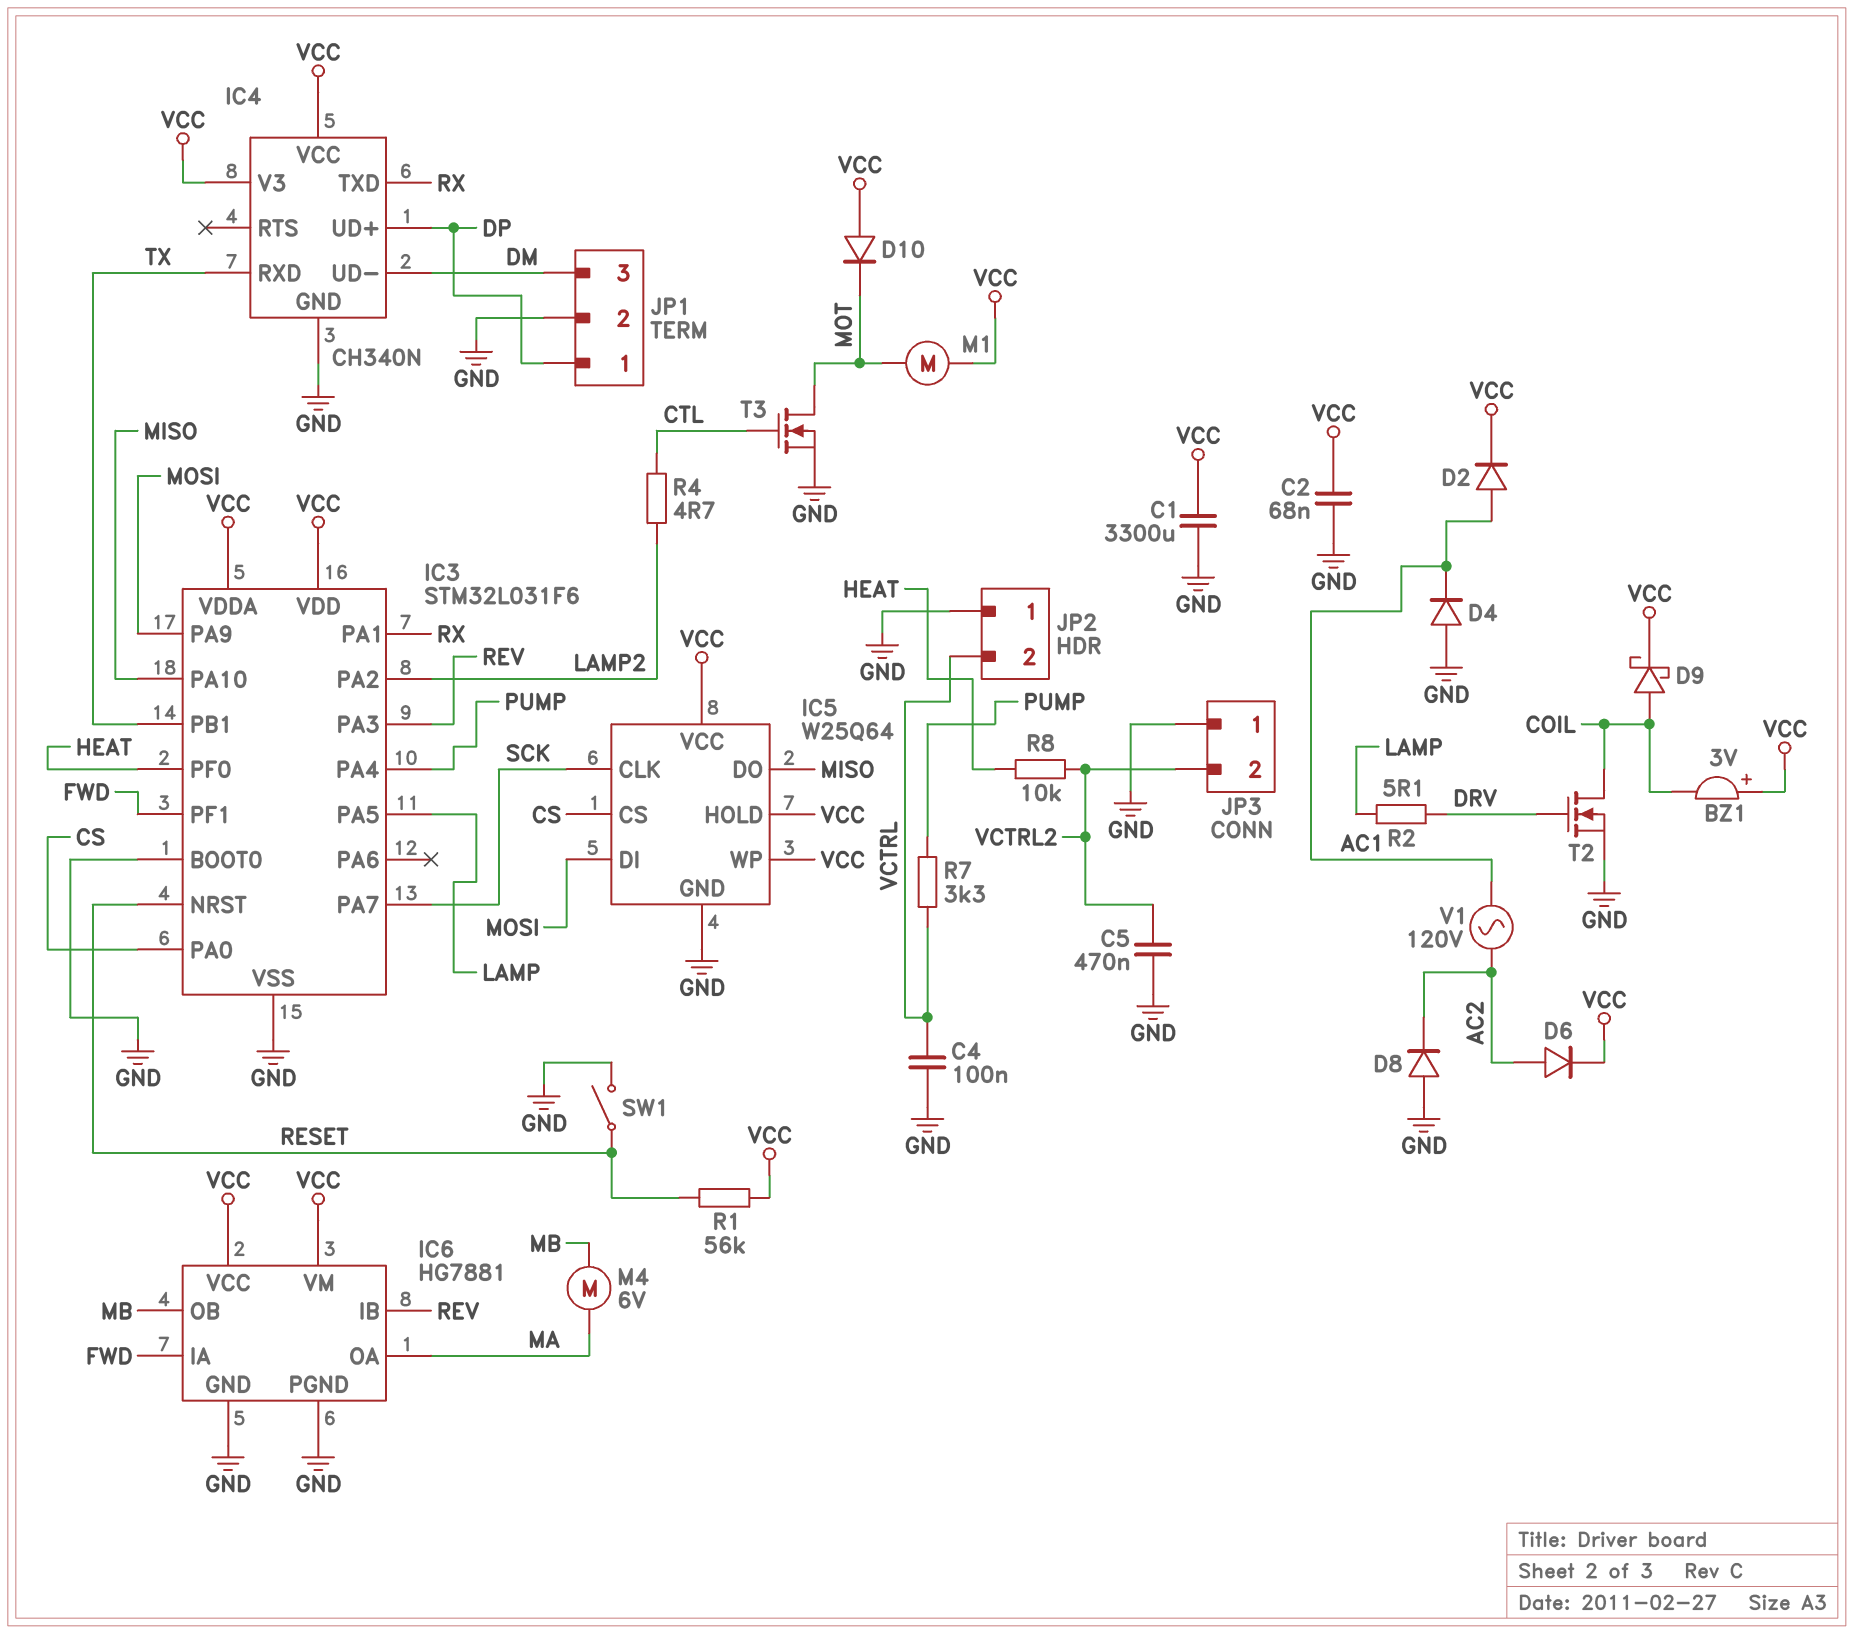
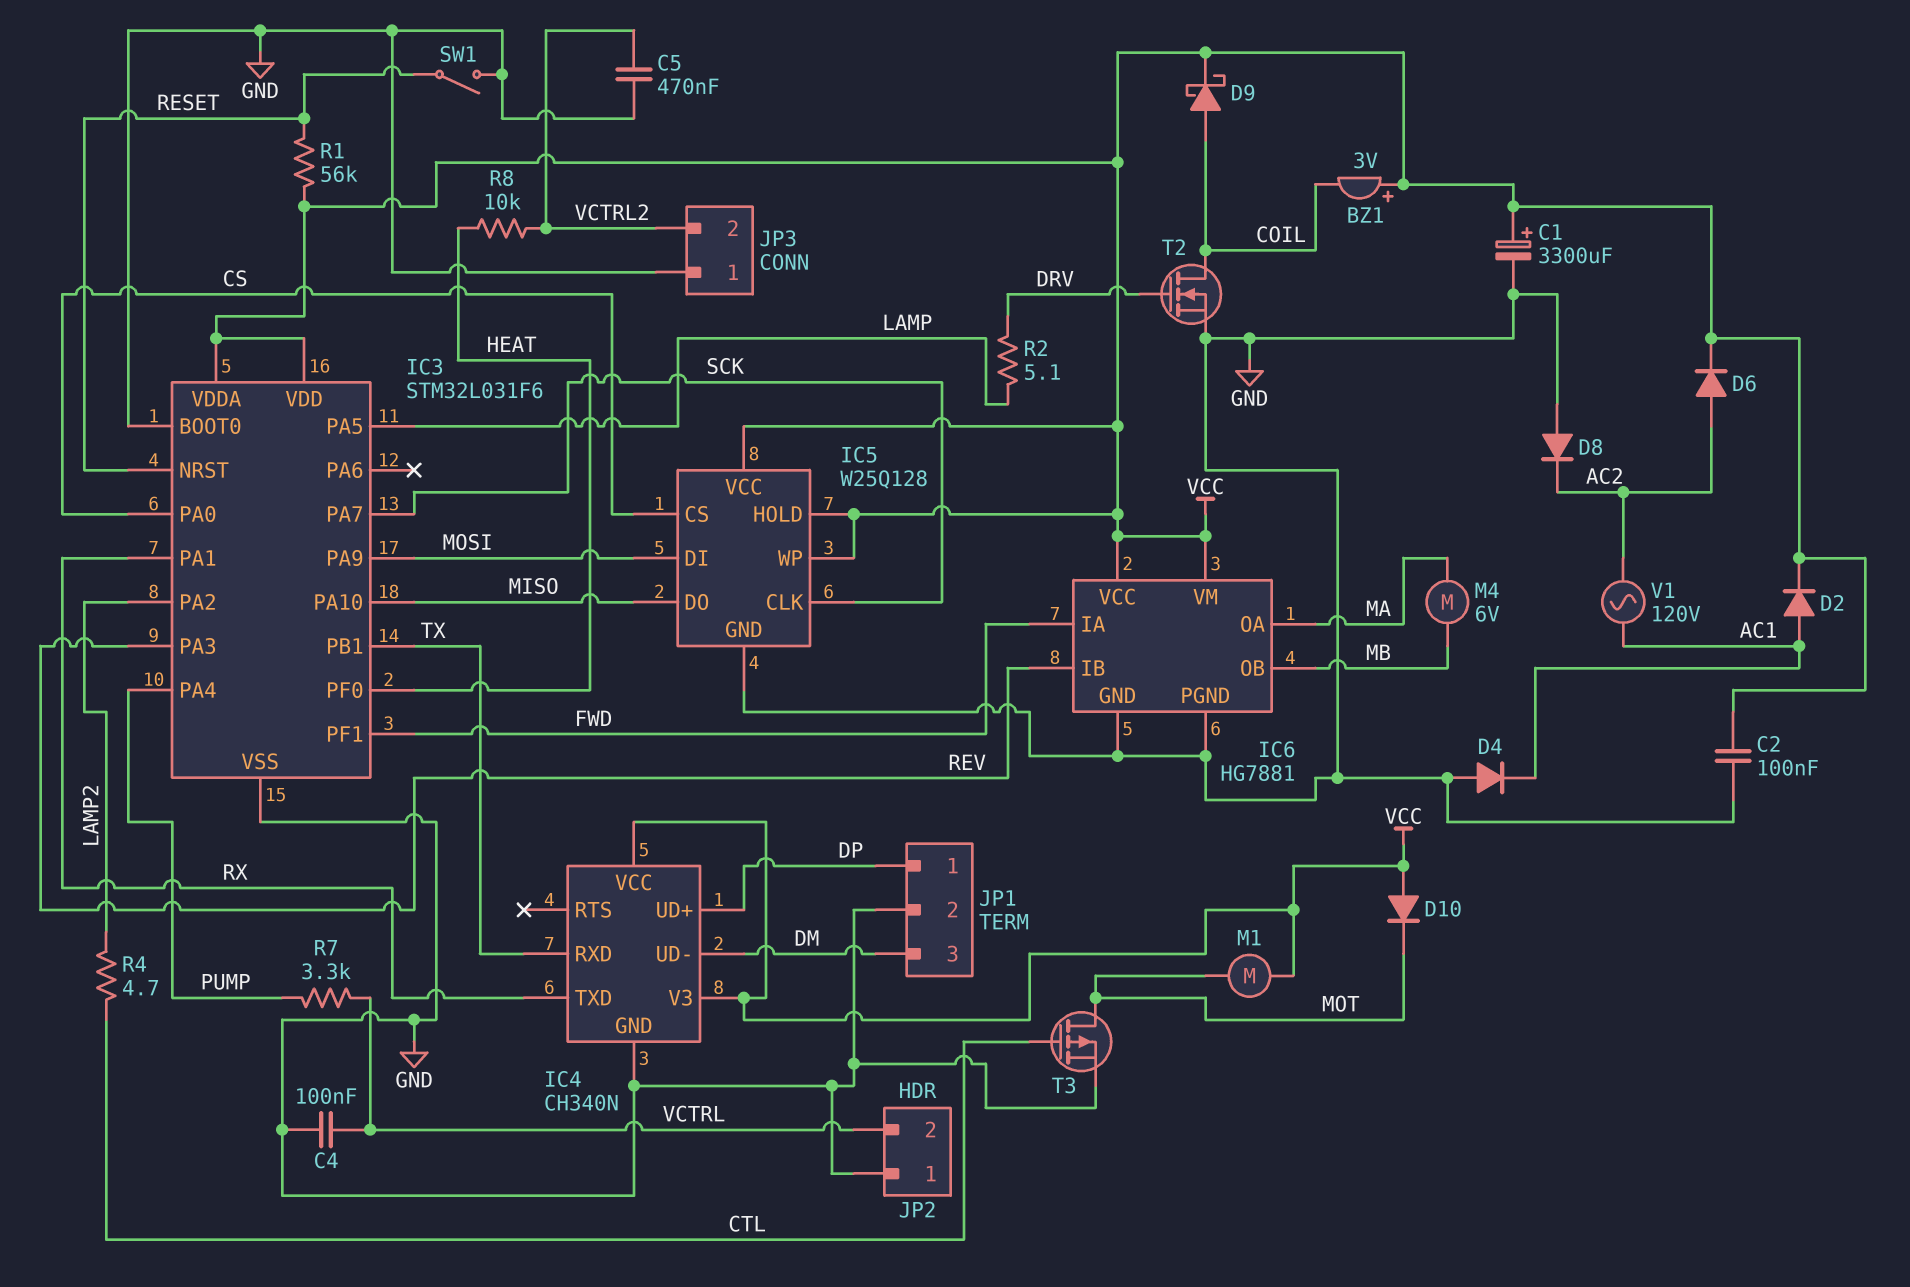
C1: 3300uF (GND, VCC) -> 3300uF (plus VCC, minus GND)
C2: 68nF (GND, VCC) -> 100nF (GND, VCC)
IC5: W25Q64 -> W25Q128
T3: NMOS (G CTL, D MOT, S GND) -> PMOS (G CTL, D MOT, S GND)

